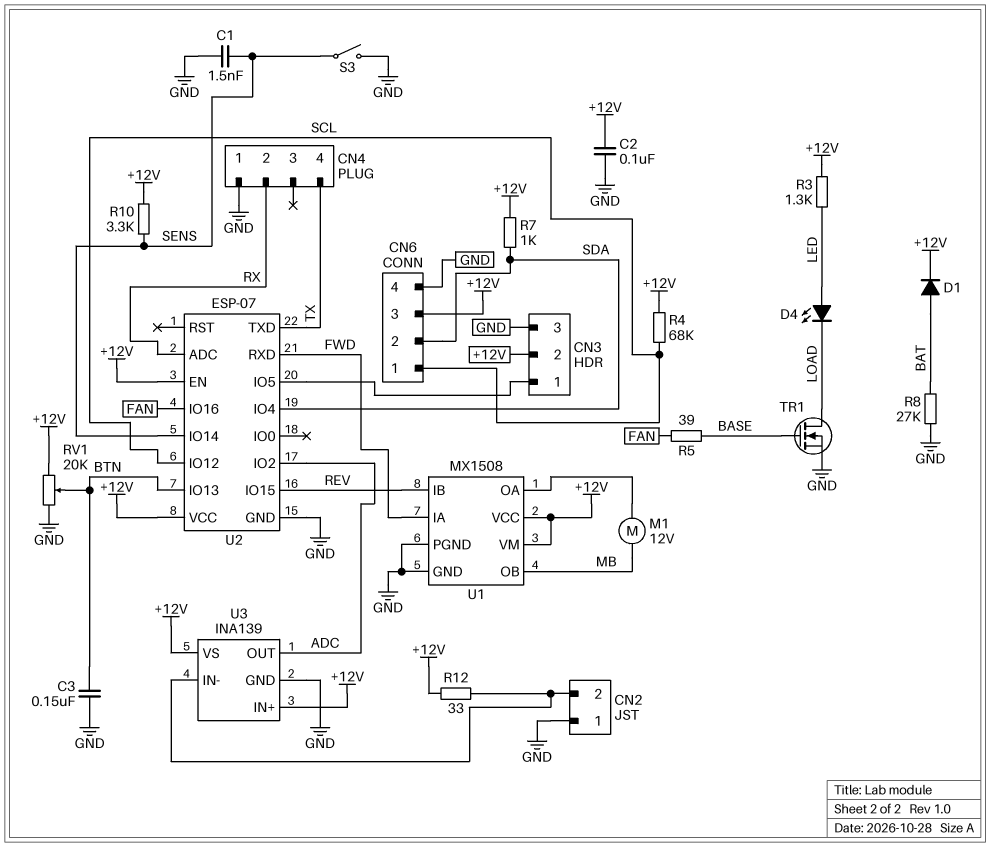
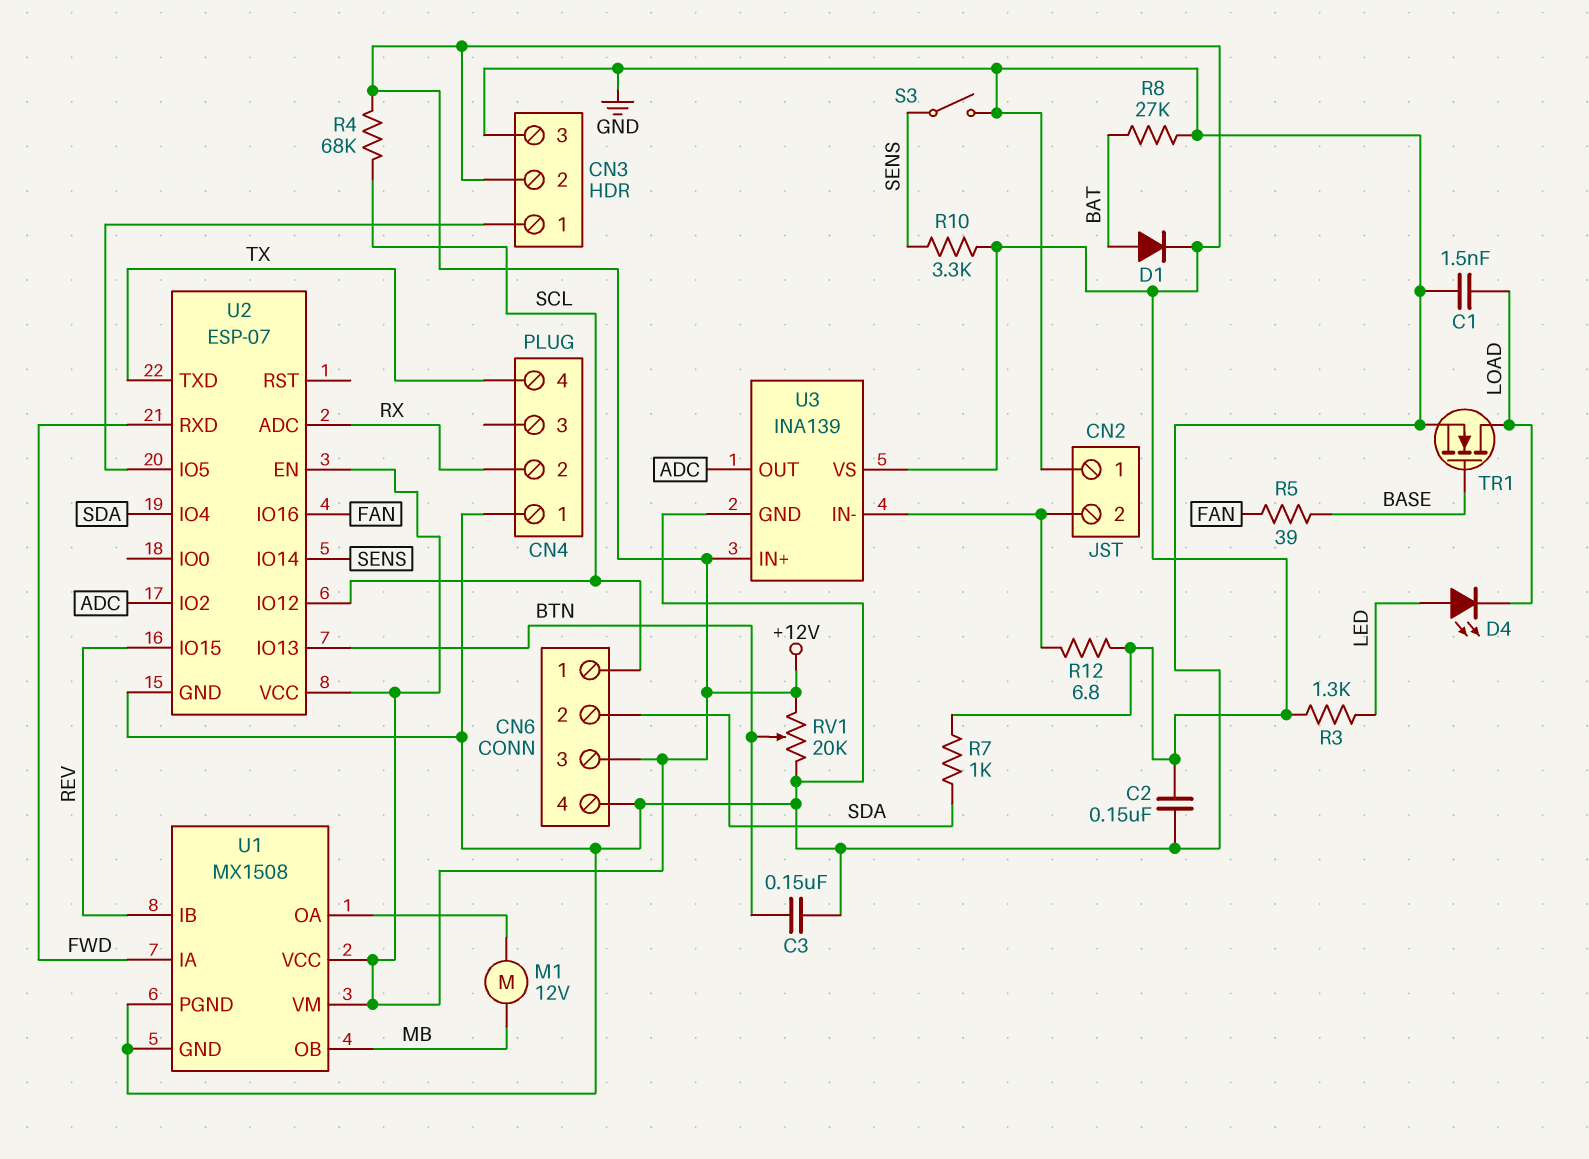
C1: 1.5nF (GND, SENS) -> 1.5nF (GND, LOAD)
C2: 100nF (+12V, GND) -> 150nF (+12V, GND)
R12: 33 (+12V, CN2/2) -> 6.8 (+12V, CN2/2)

